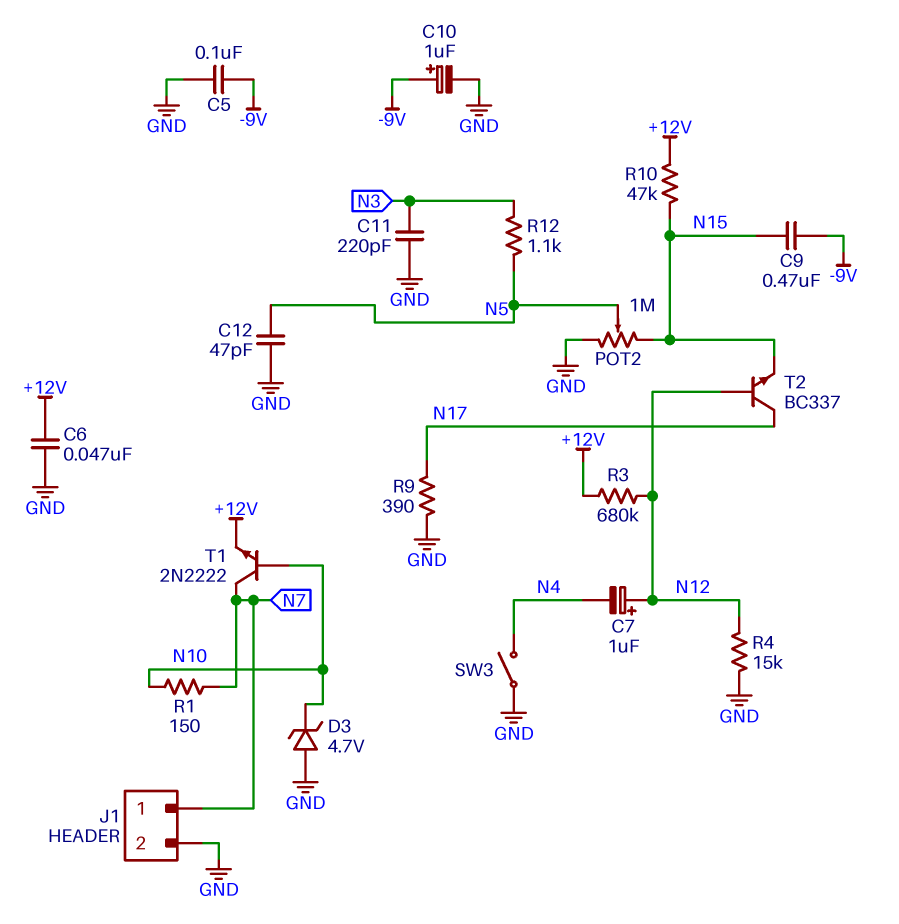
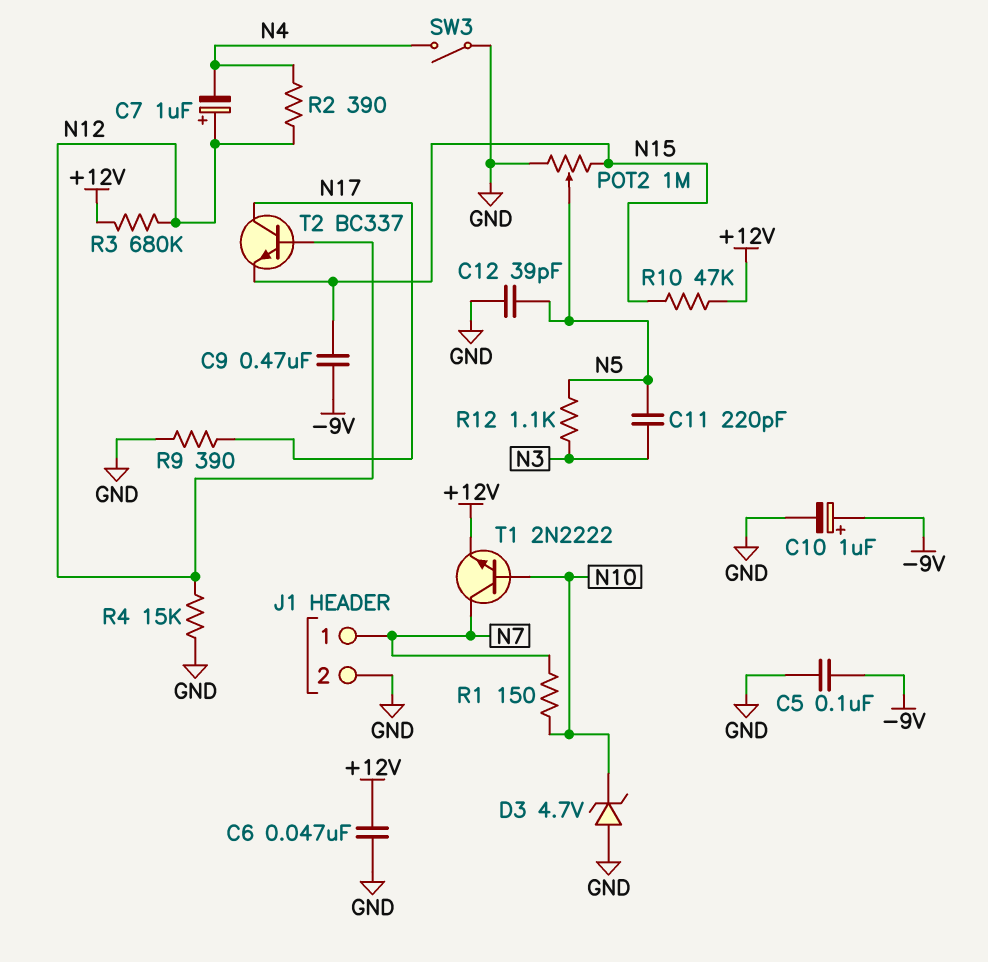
C11: 220pF (GND, N3) -> 220pF (N3, N5)
C12: 47pF (GND, N5) -> 39pF (GND, N5)
R2: none -> 390 (N4, N12)

